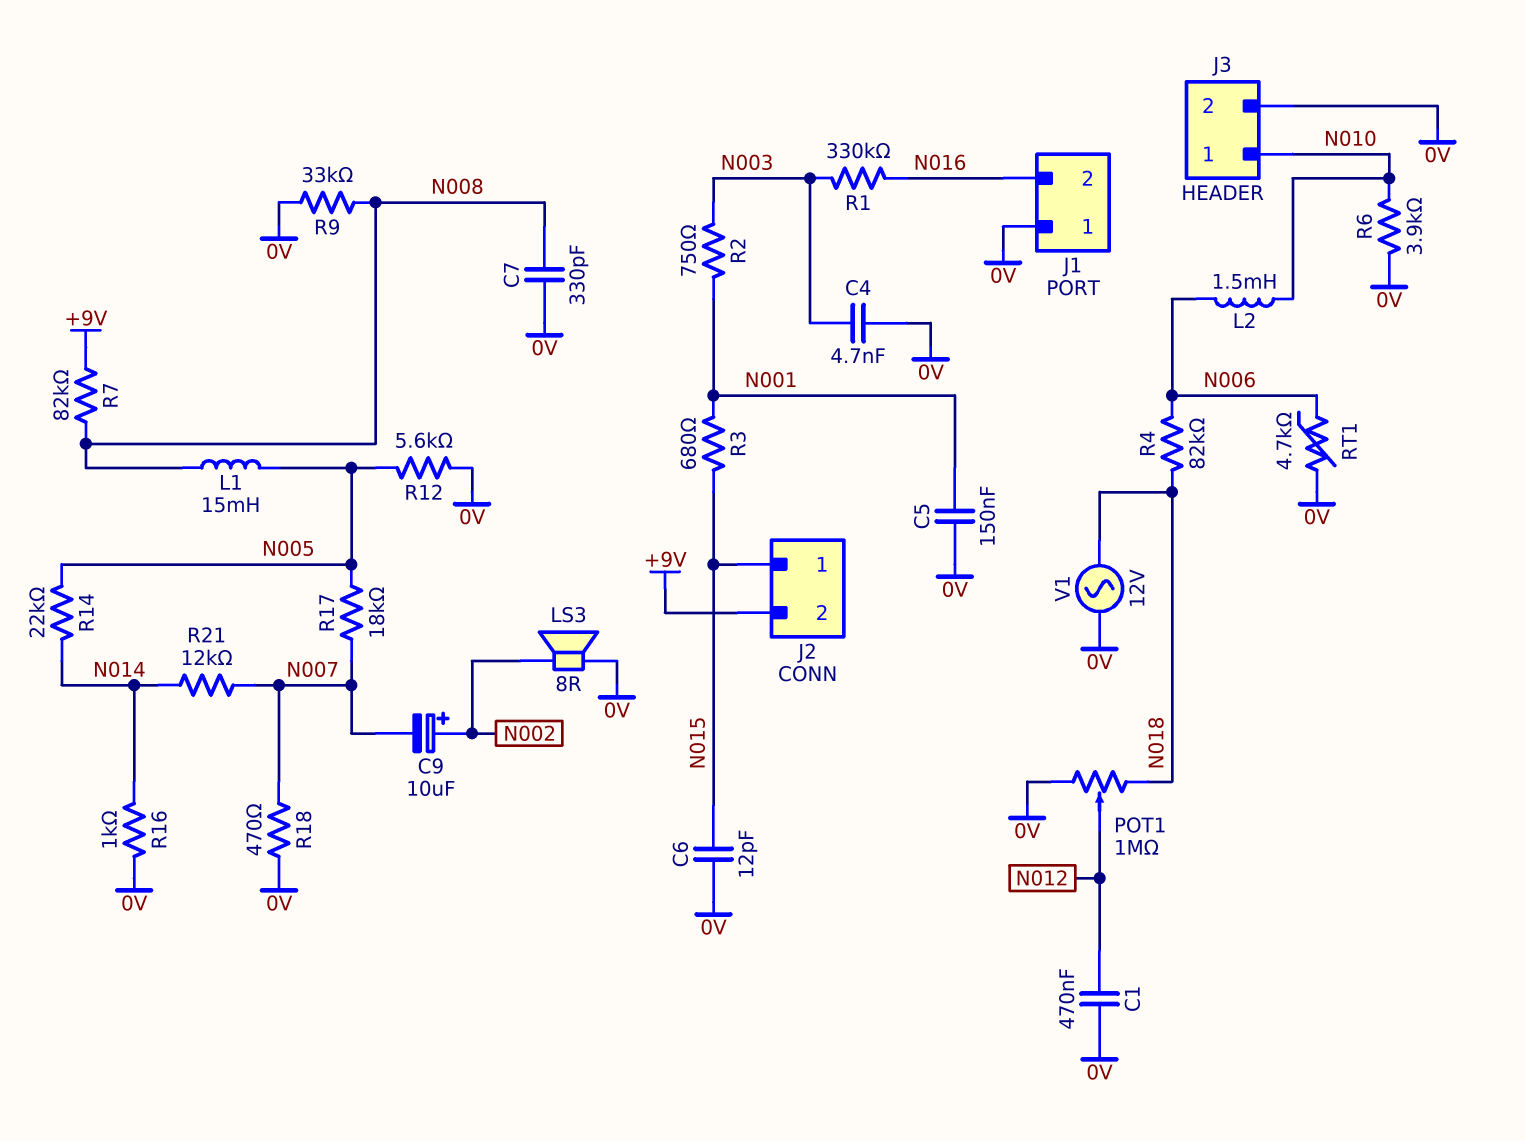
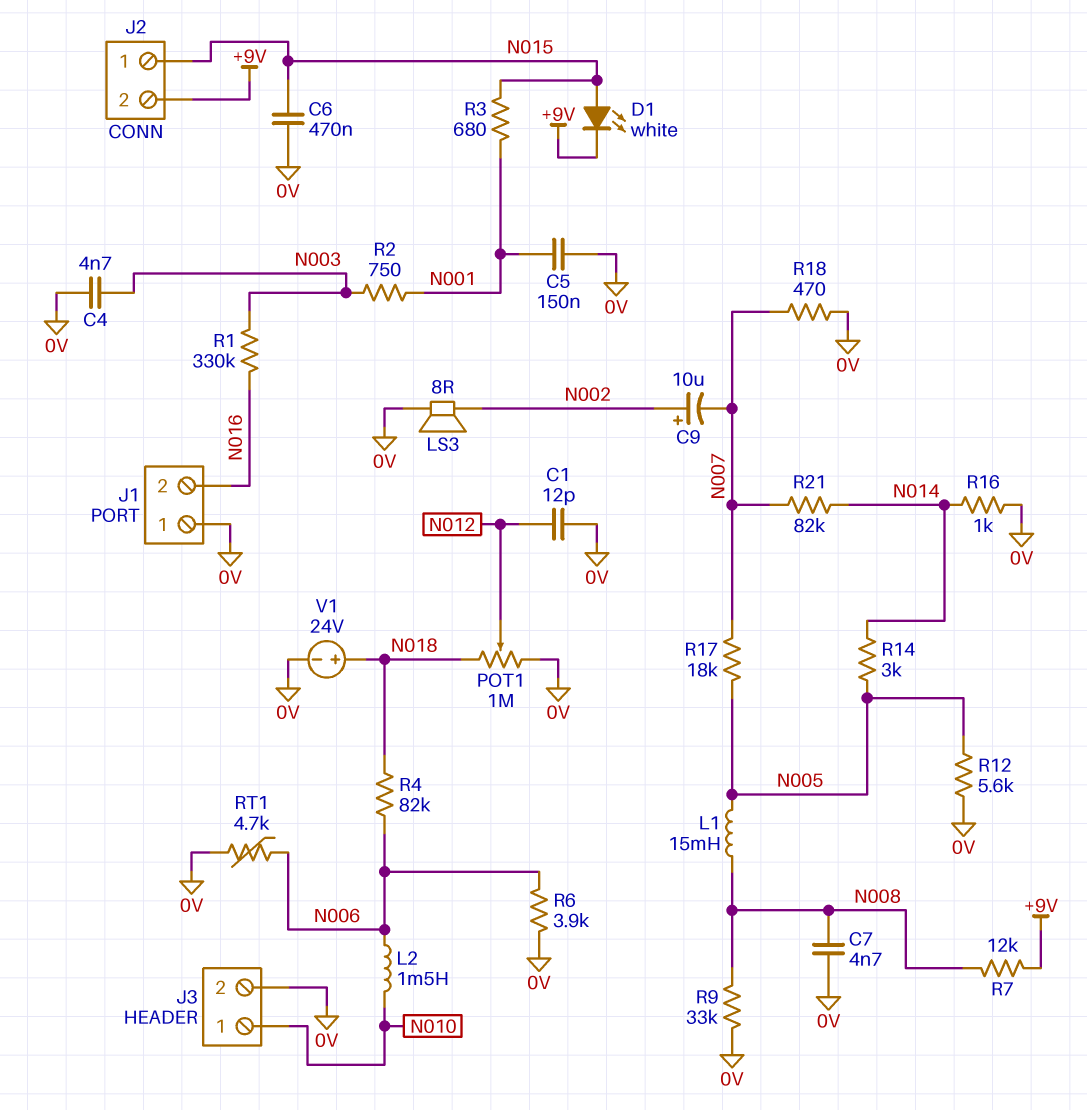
C1: 470nF (0V, N012) -> 12pF (0V, N012)
C6: 12pF (0V, N015) -> 470nF (0V, N015)
C7: 330pF (0V, N008) -> 4.7nF (0V, N008)
D1: none -> LED white (A N015, K +9V)
R6: 3.9k (0V, N010) -> 3.9k (0V, N006)
R7: 82k (+9V, N008) -> 12k (+9V, N008)
R14: 22k (N005, N014) -> 3k (N005, N014)
R21: 12k (N007, N014) -> 82k (N007, N014)
V1: AC 12V (0V, N018) -> 24V (plus N018, minus 0V)

